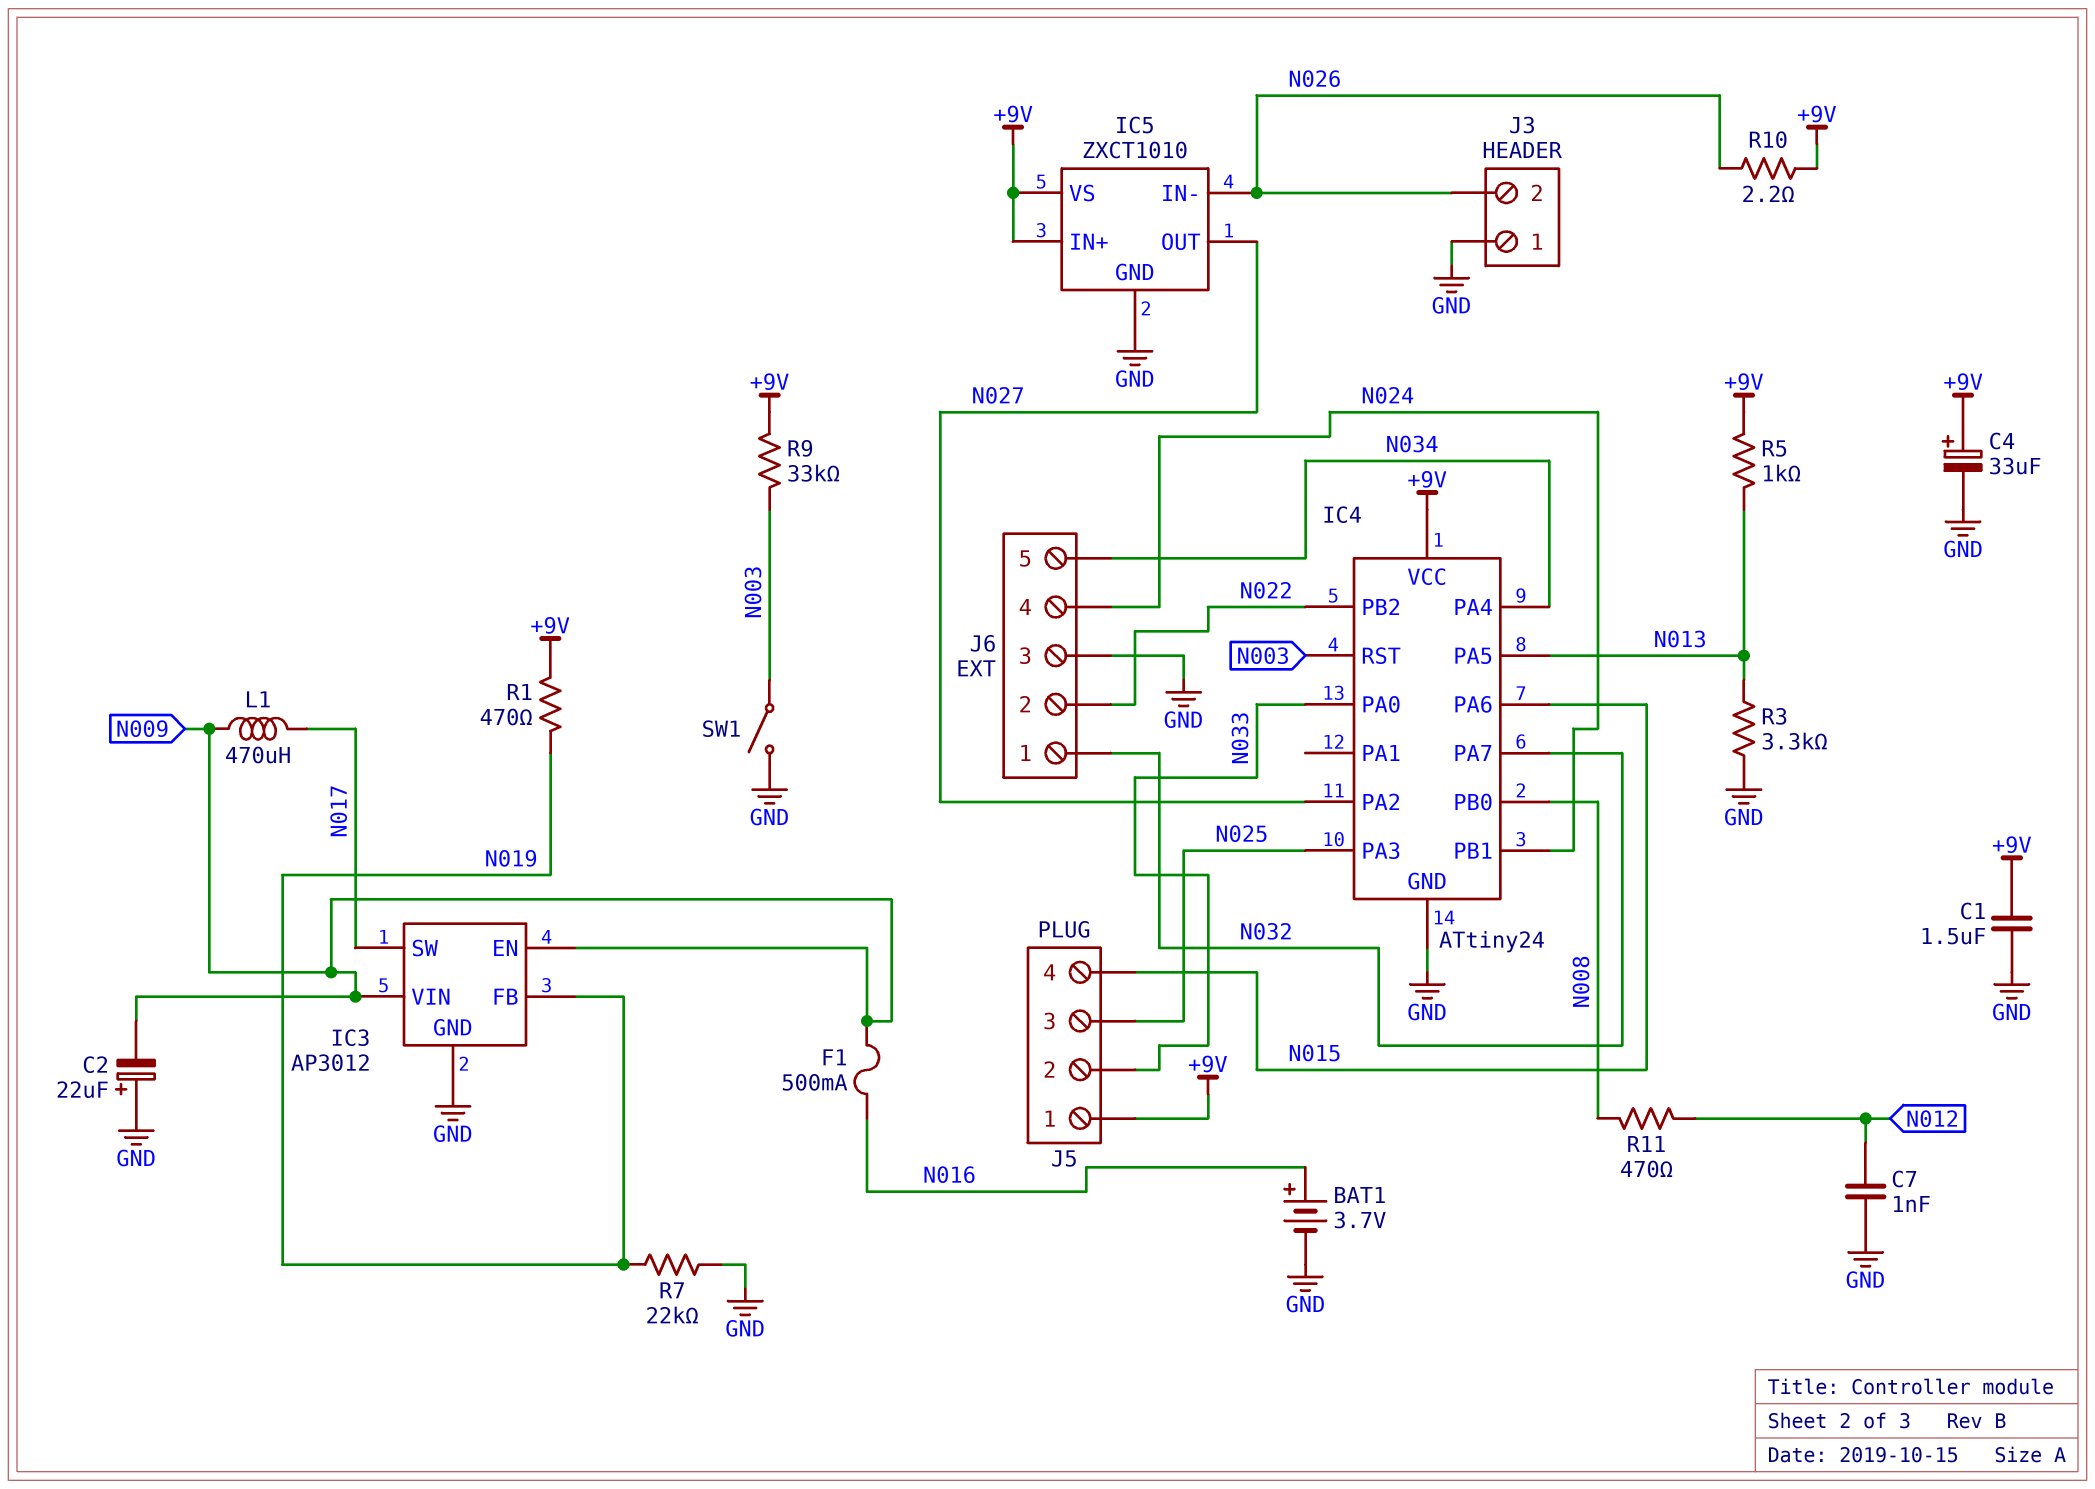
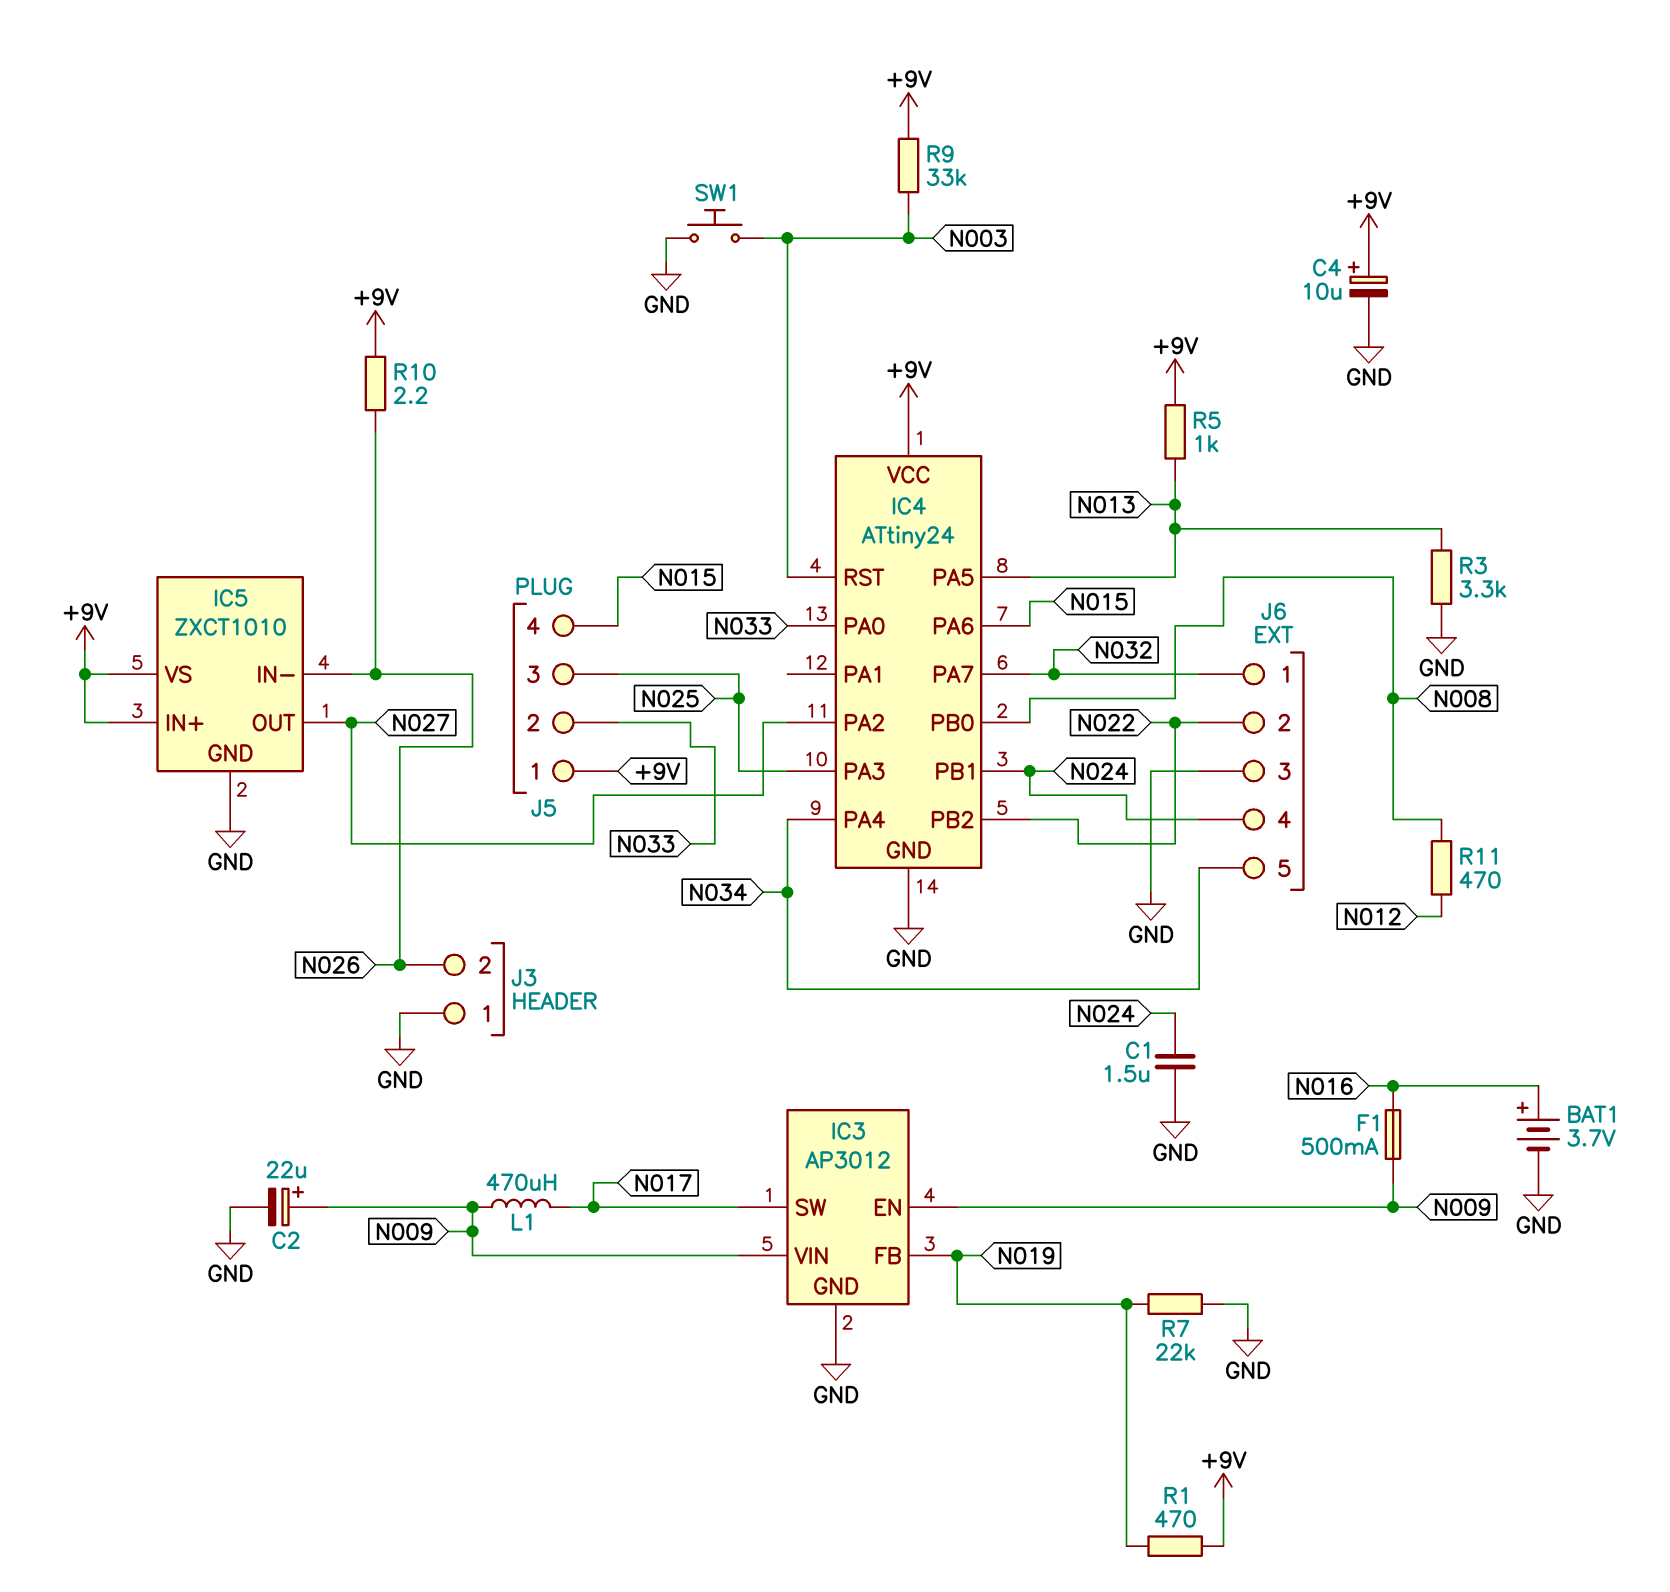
C1: 1.5uF (+9V, GND) -> 1.5uF (GND, N024)
C2: 22uF (plus GND, minus N009) -> 22uF (plus N009, minus GND)
C4: 33uF (plus +9V, minus GND) -> 10uF (plus +9V, minus GND)
C7: 1nF (GND, N012) -> none
SW1: switch (GND, N003) -> button (GND, N003)

